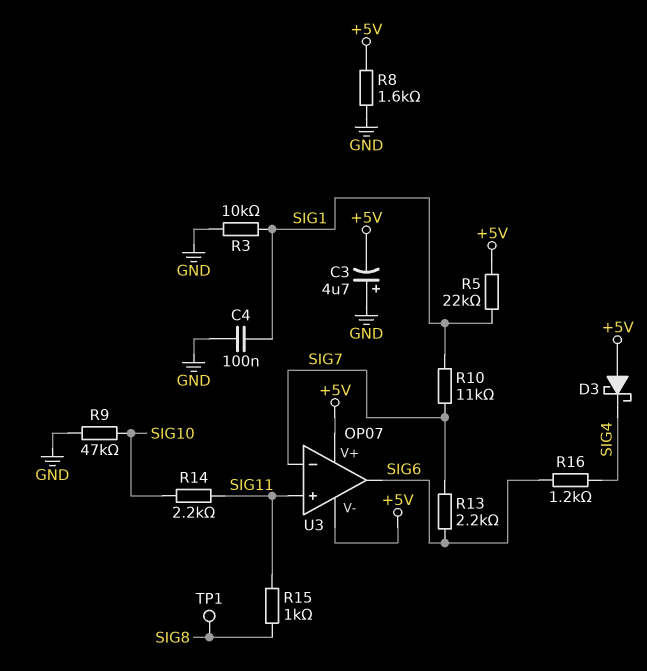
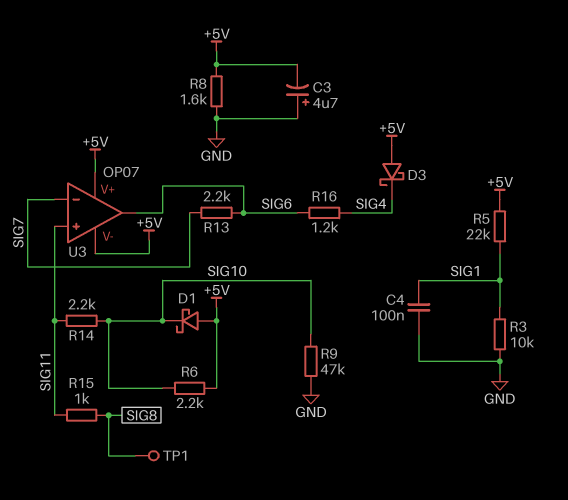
D1: none -> schottky (A +5V, K SIG10)
R6: none -> 2.2k (+5V, SIG10)
R10: 11k (SIG1, SIG7) -> none

